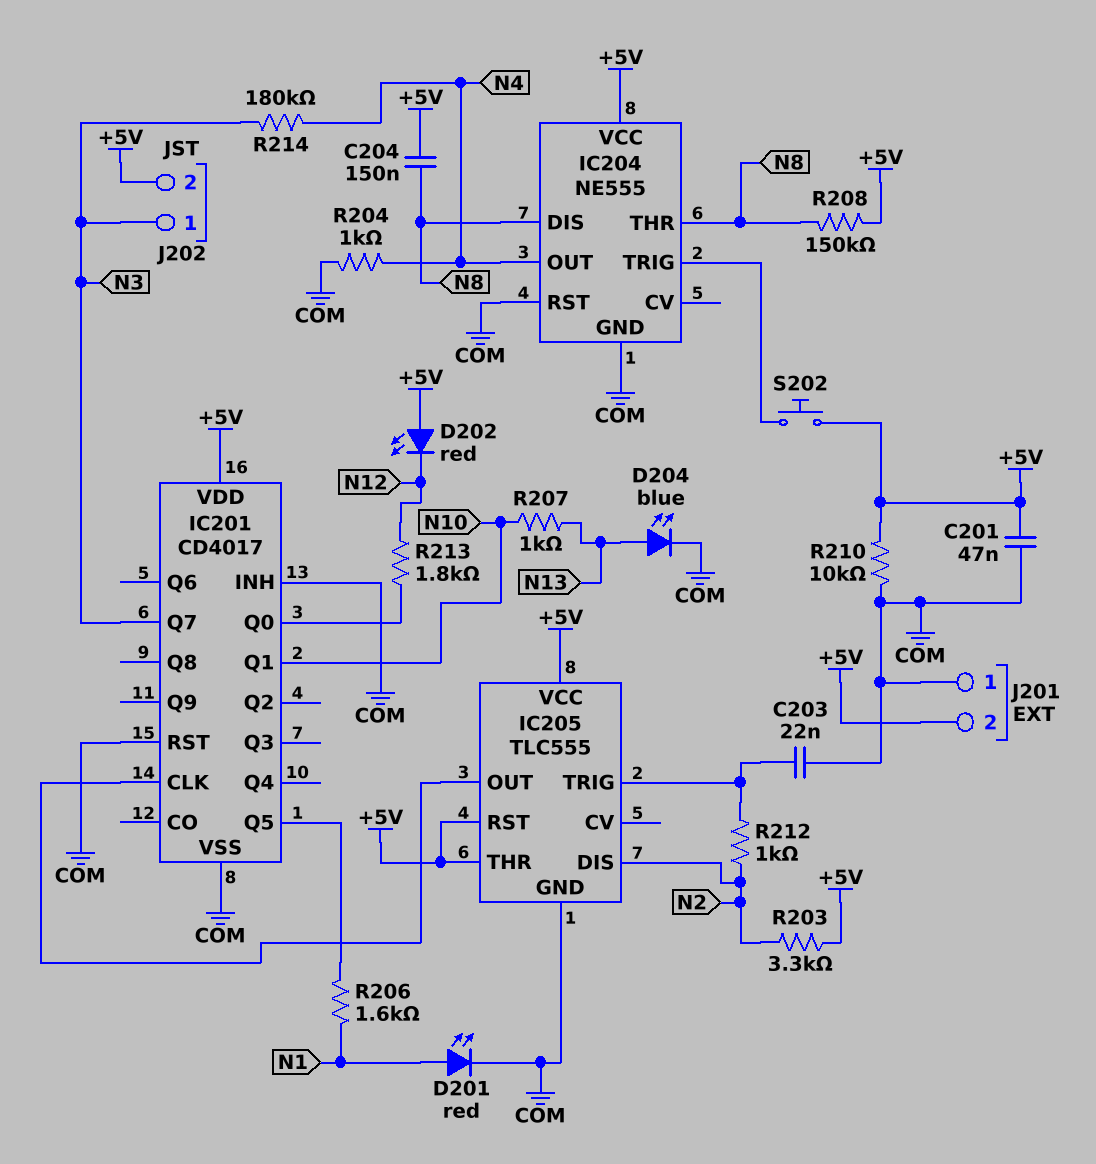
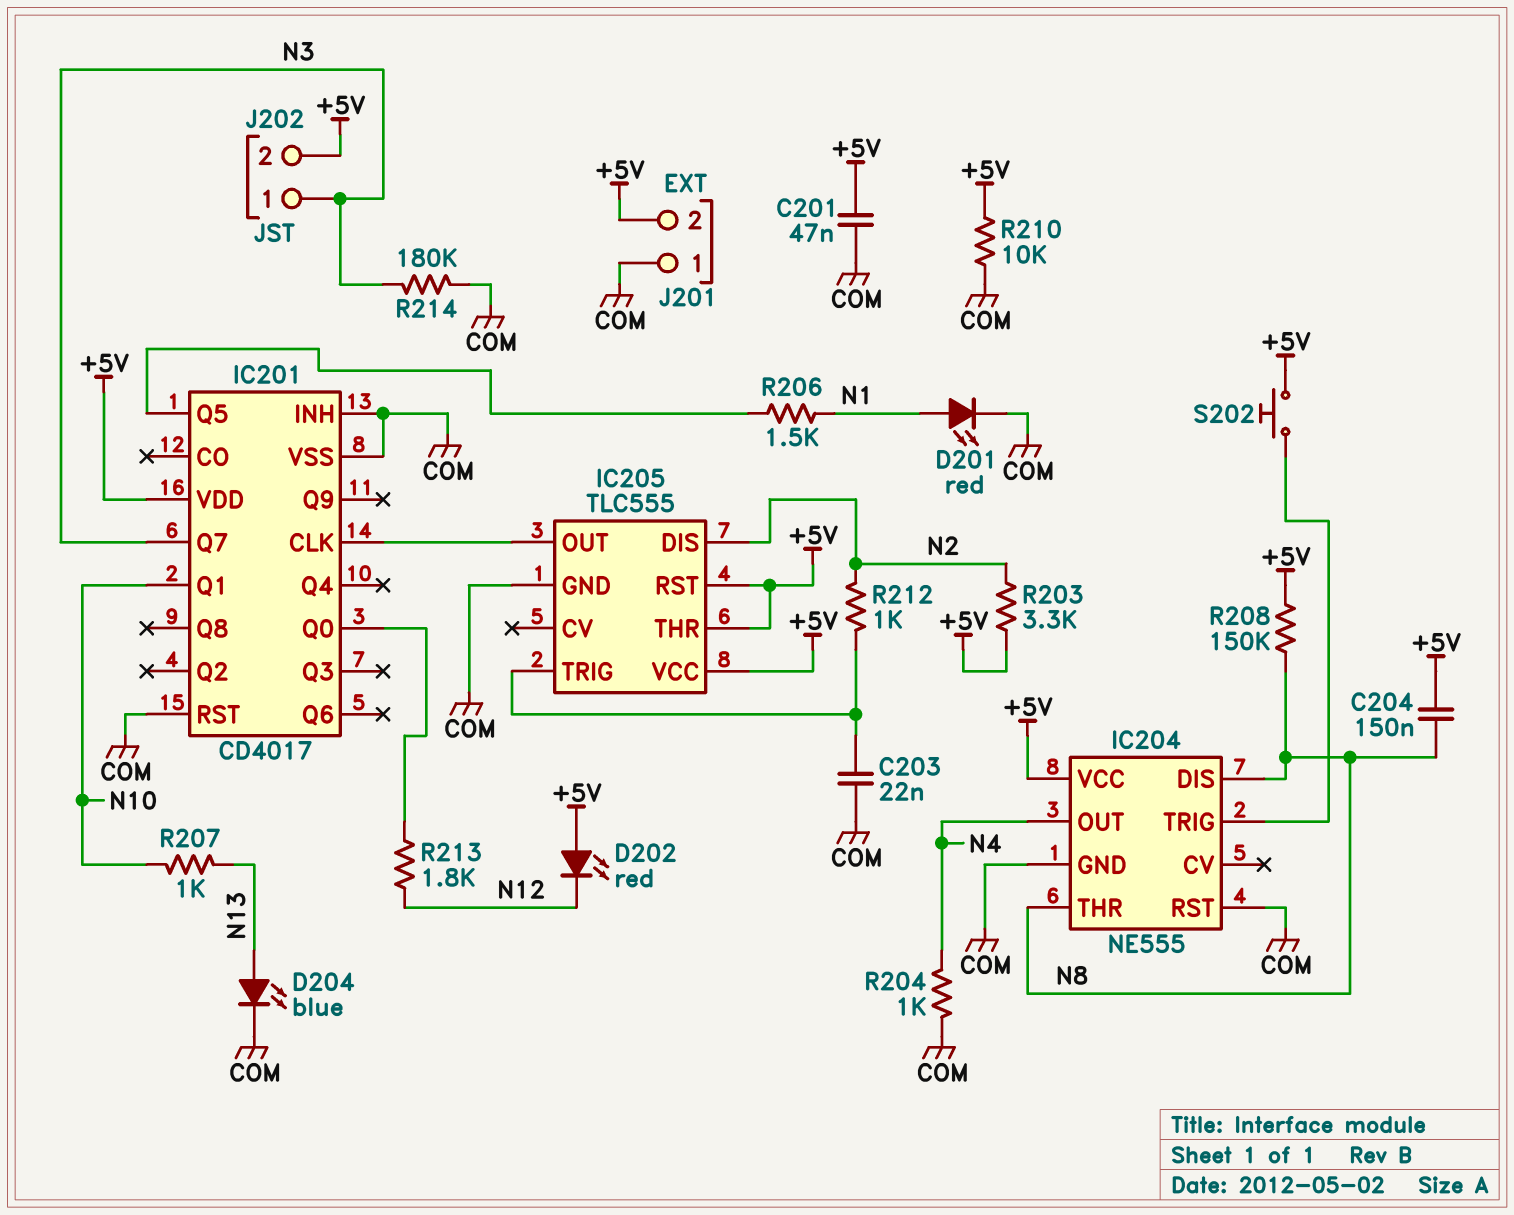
R206: 1.6k (IC201/Q5, N1) -> 1.5k (IC201/Q5, N1)
R214: 180k (N3, N4) -> 180k (COM, N3)

